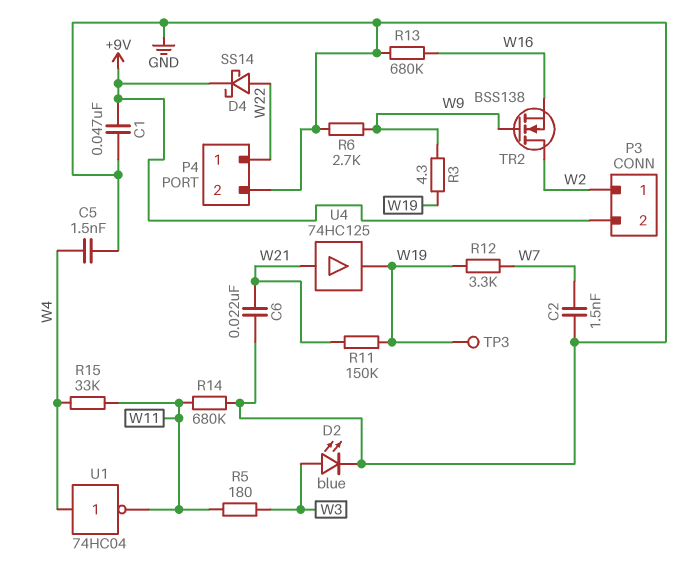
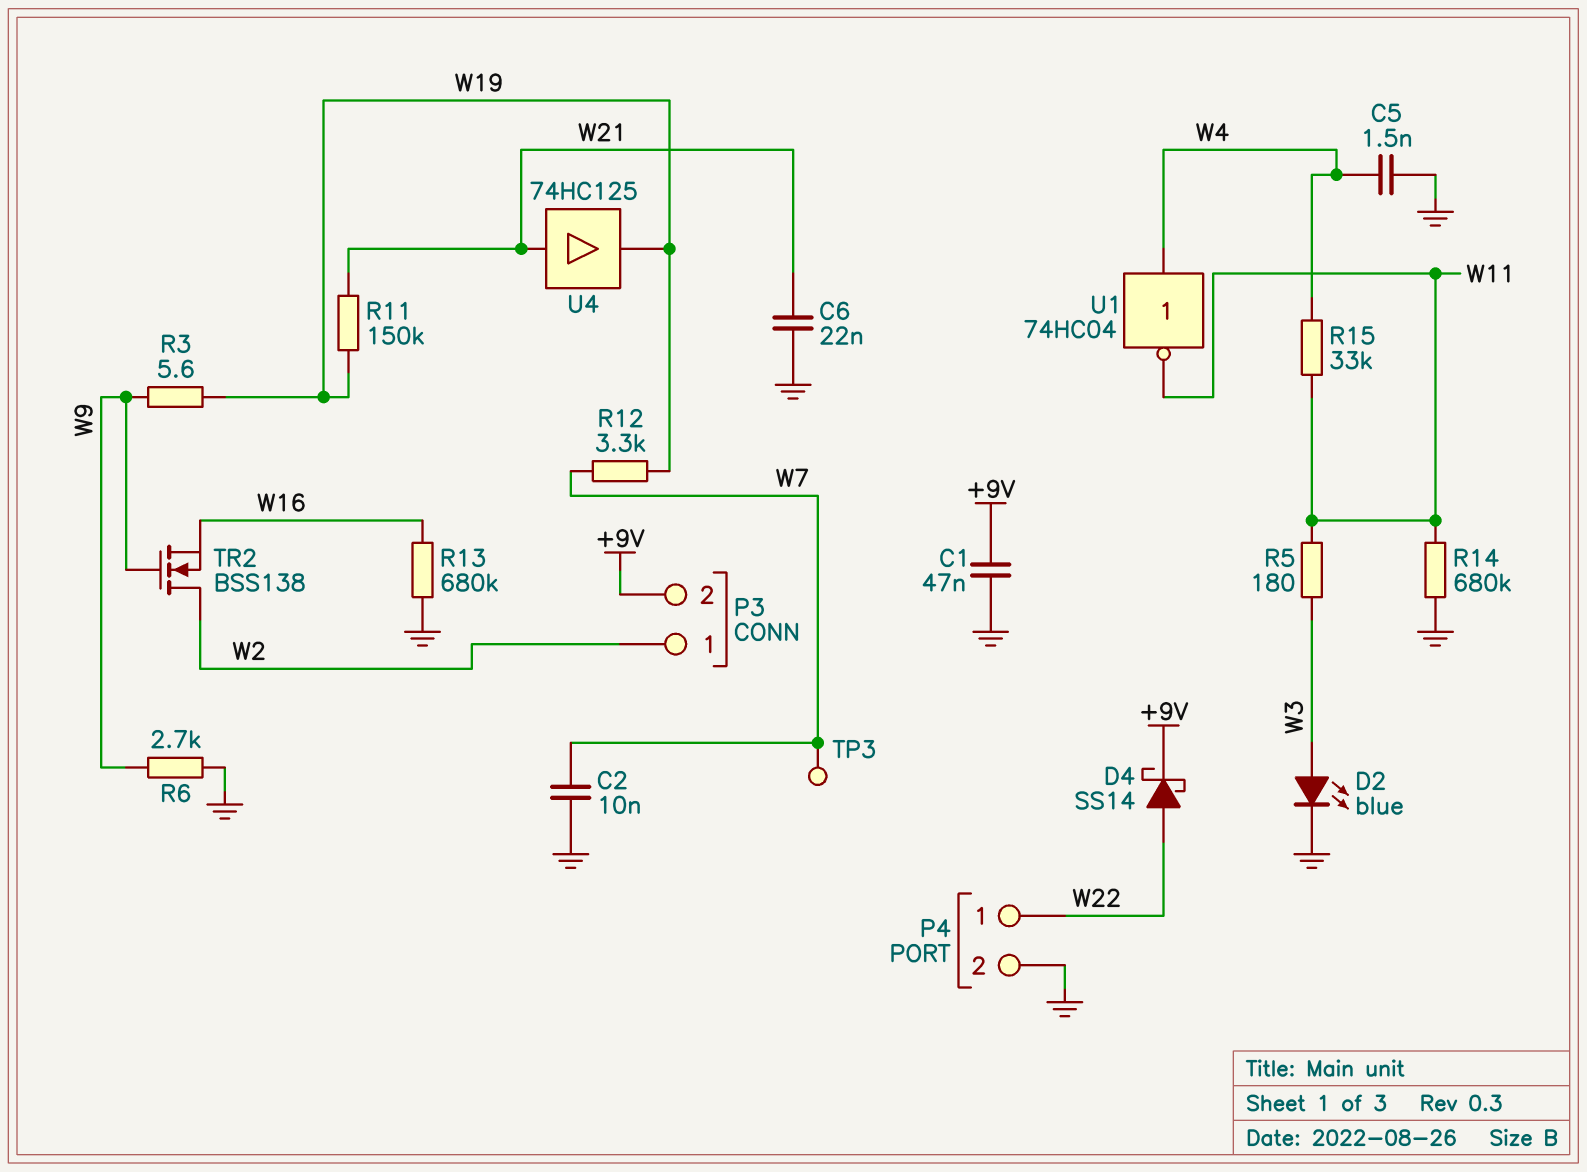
C2: 1.5nF (GND, W7) -> 10nF (GND, W7)
R3: 4.3 (W9, W19) -> 5.6 (W9, W19)
TP3: test point (W19) -> test point (W7)

